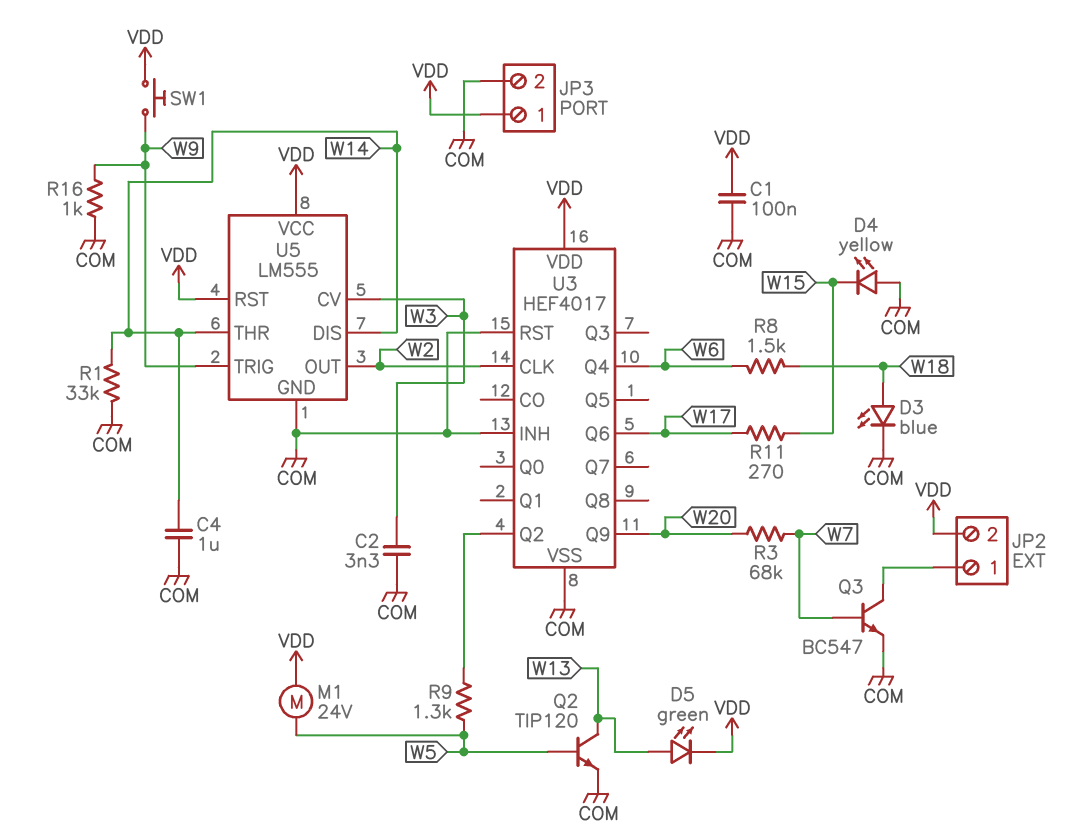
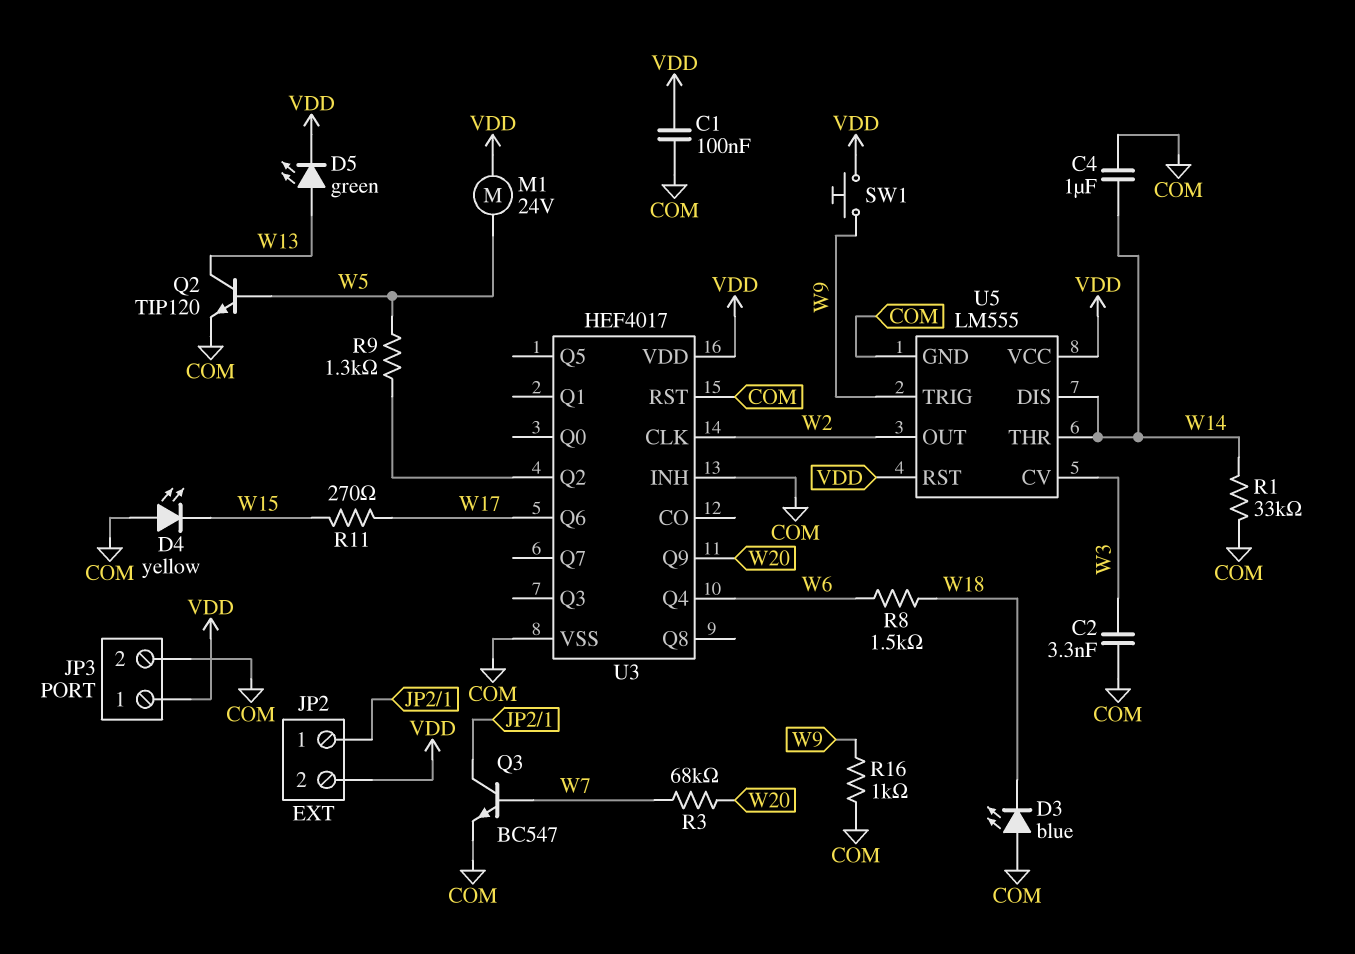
D3: LED blue (A W18, K COM) -> LED blue (A COM, K W18)

